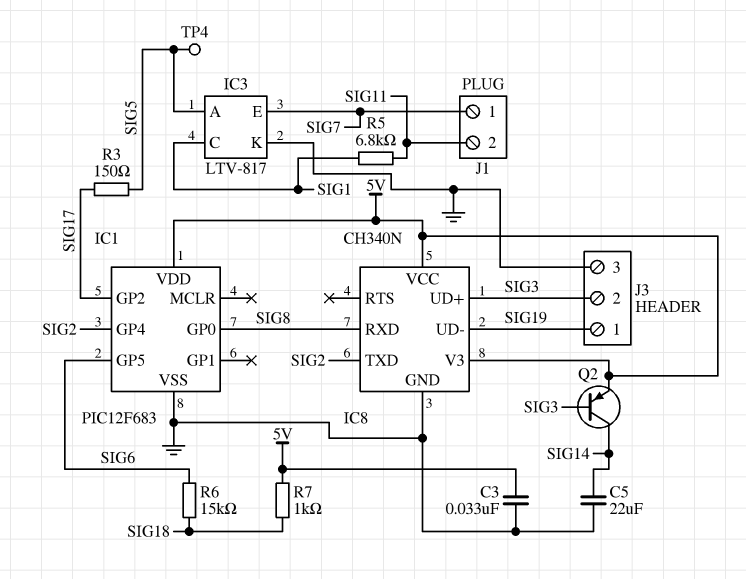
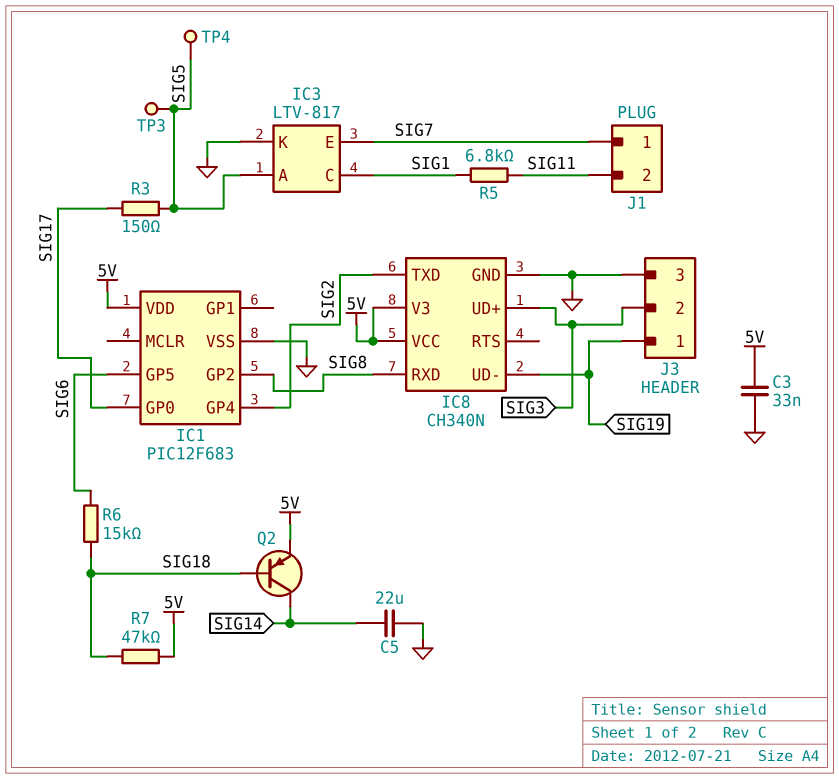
IC1 pin GP0: SIG8 -> SIG17
IC1 pin GP2: SIG17 -> SIG8
Q2: PNP (B SIG3, C SIG14, E 5V) -> PNP (B SIG18, C SIG14, E 5V)
R7: 1k (5V, SIG18) -> 47k (5V, SIG18)
TP3: none -> test point (SIG5)

